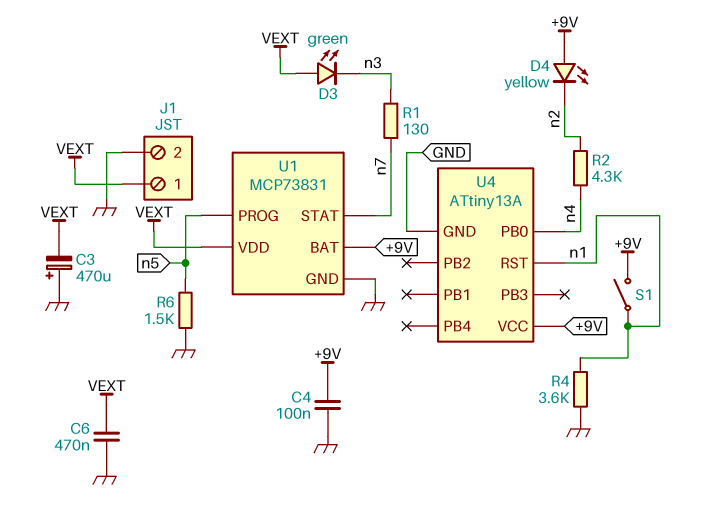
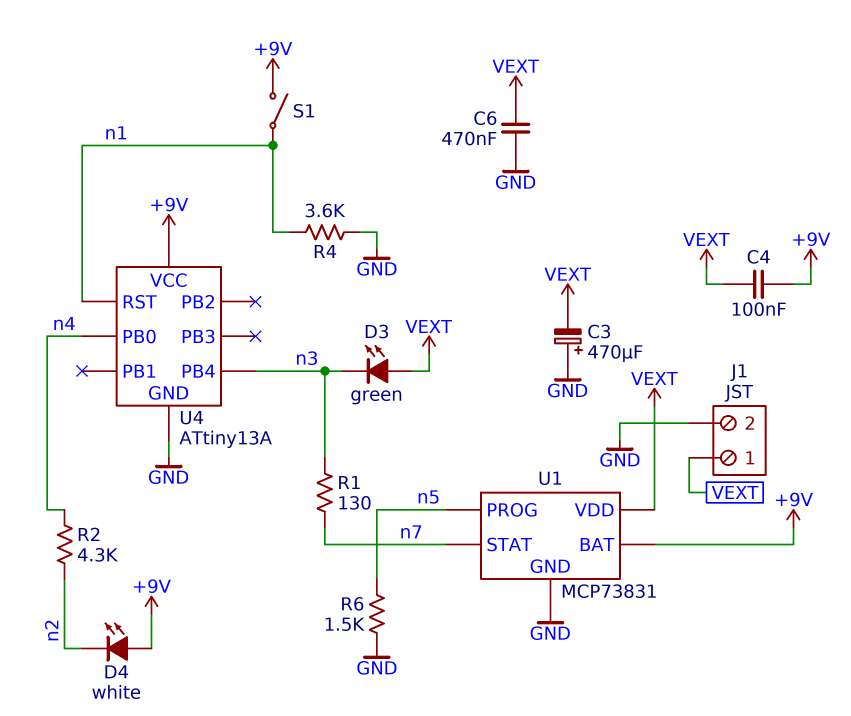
C4: 100nF (+9V, GND) -> 100nF (+9V, VEXT)
D4: LED yellow (A +9V, K n2) -> LED white (A +9V, K n2)
U4 pin PB4: none -> n3

